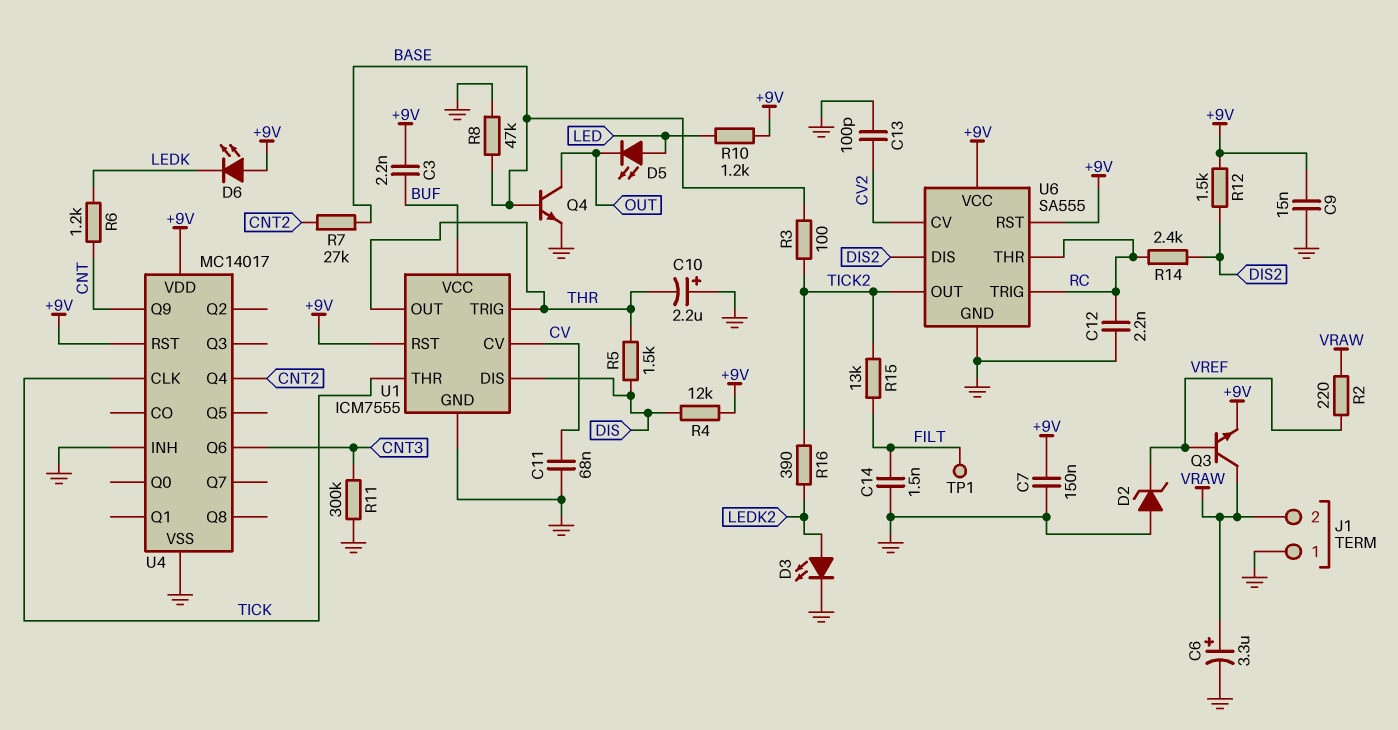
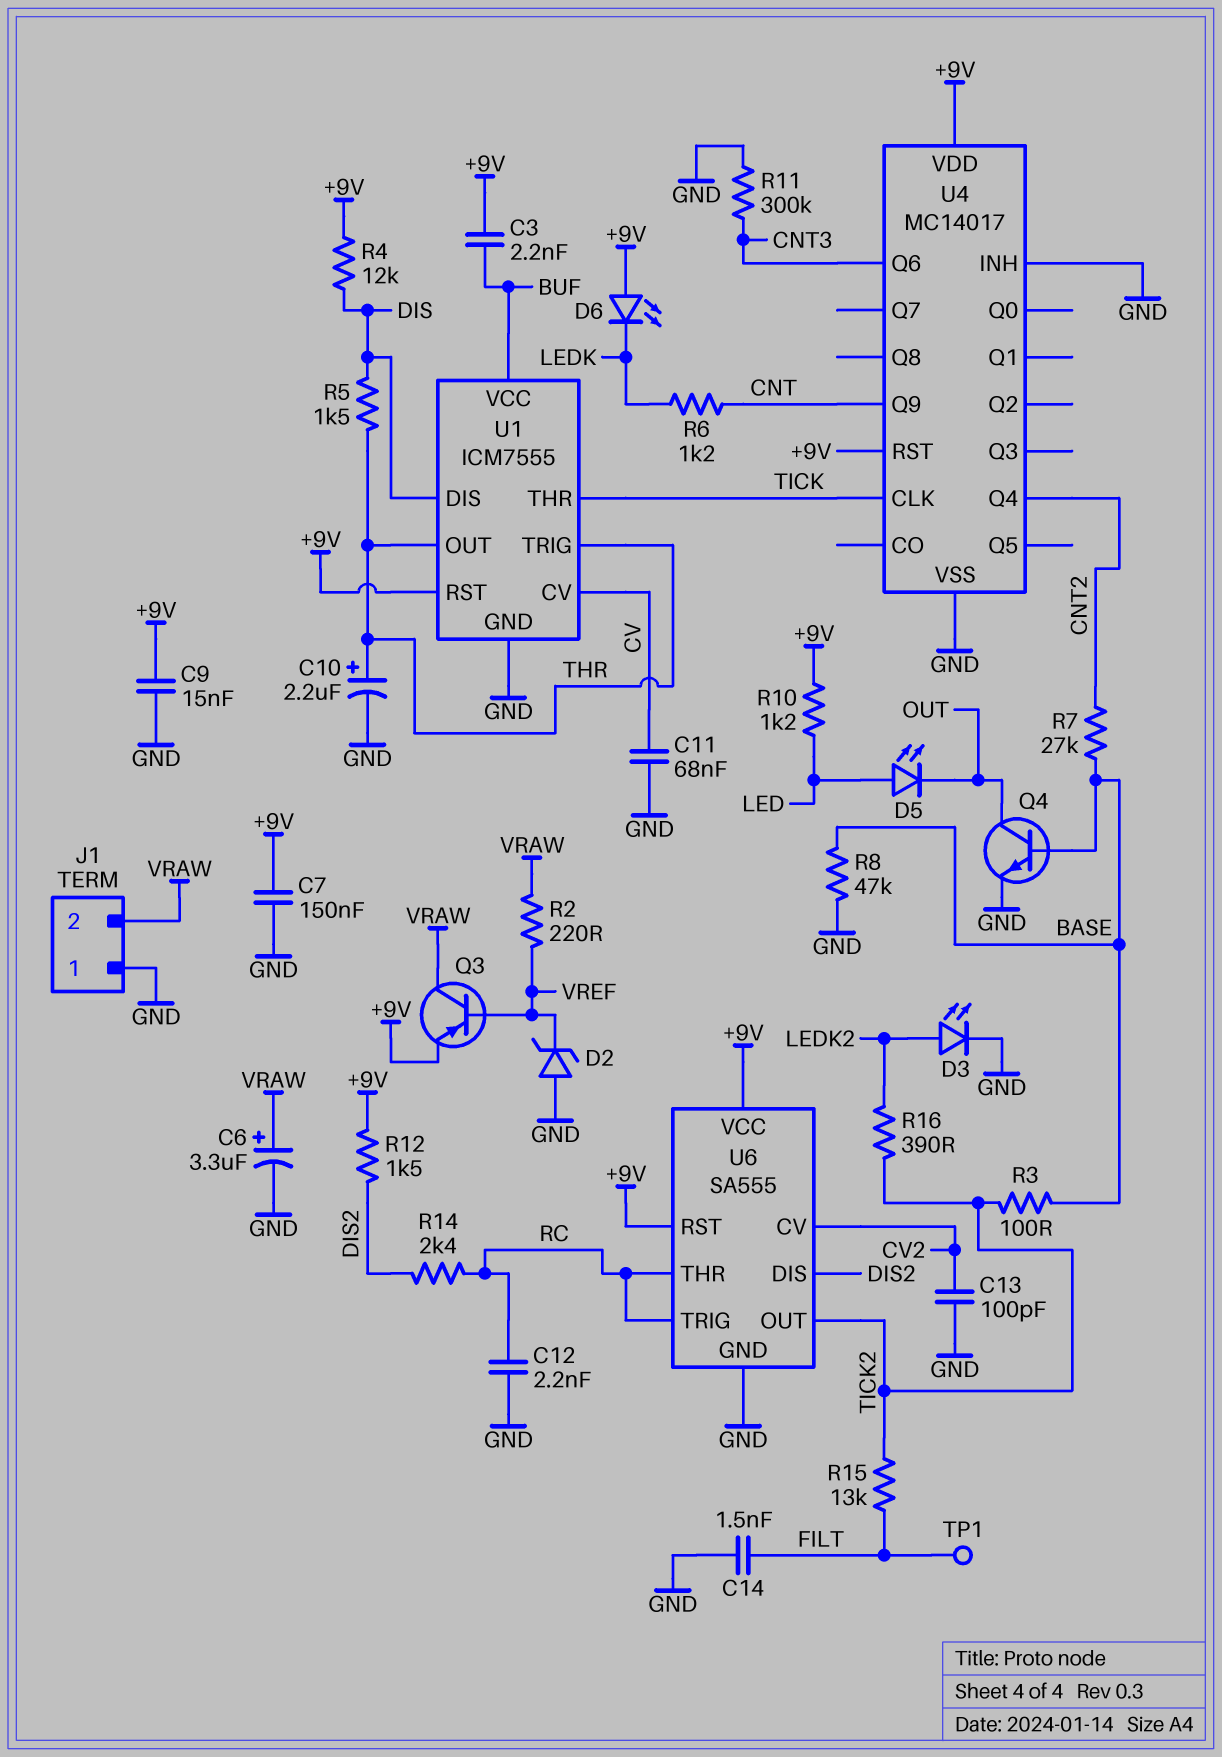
C10: 2.2uF (plus GND, minus THR) -> 2.2uF (plus THR, minus GND)
Q3: NPN (B VREF, C VRAW, E +9V) -> PNP (B VREF, C VRAW, E +9V)

